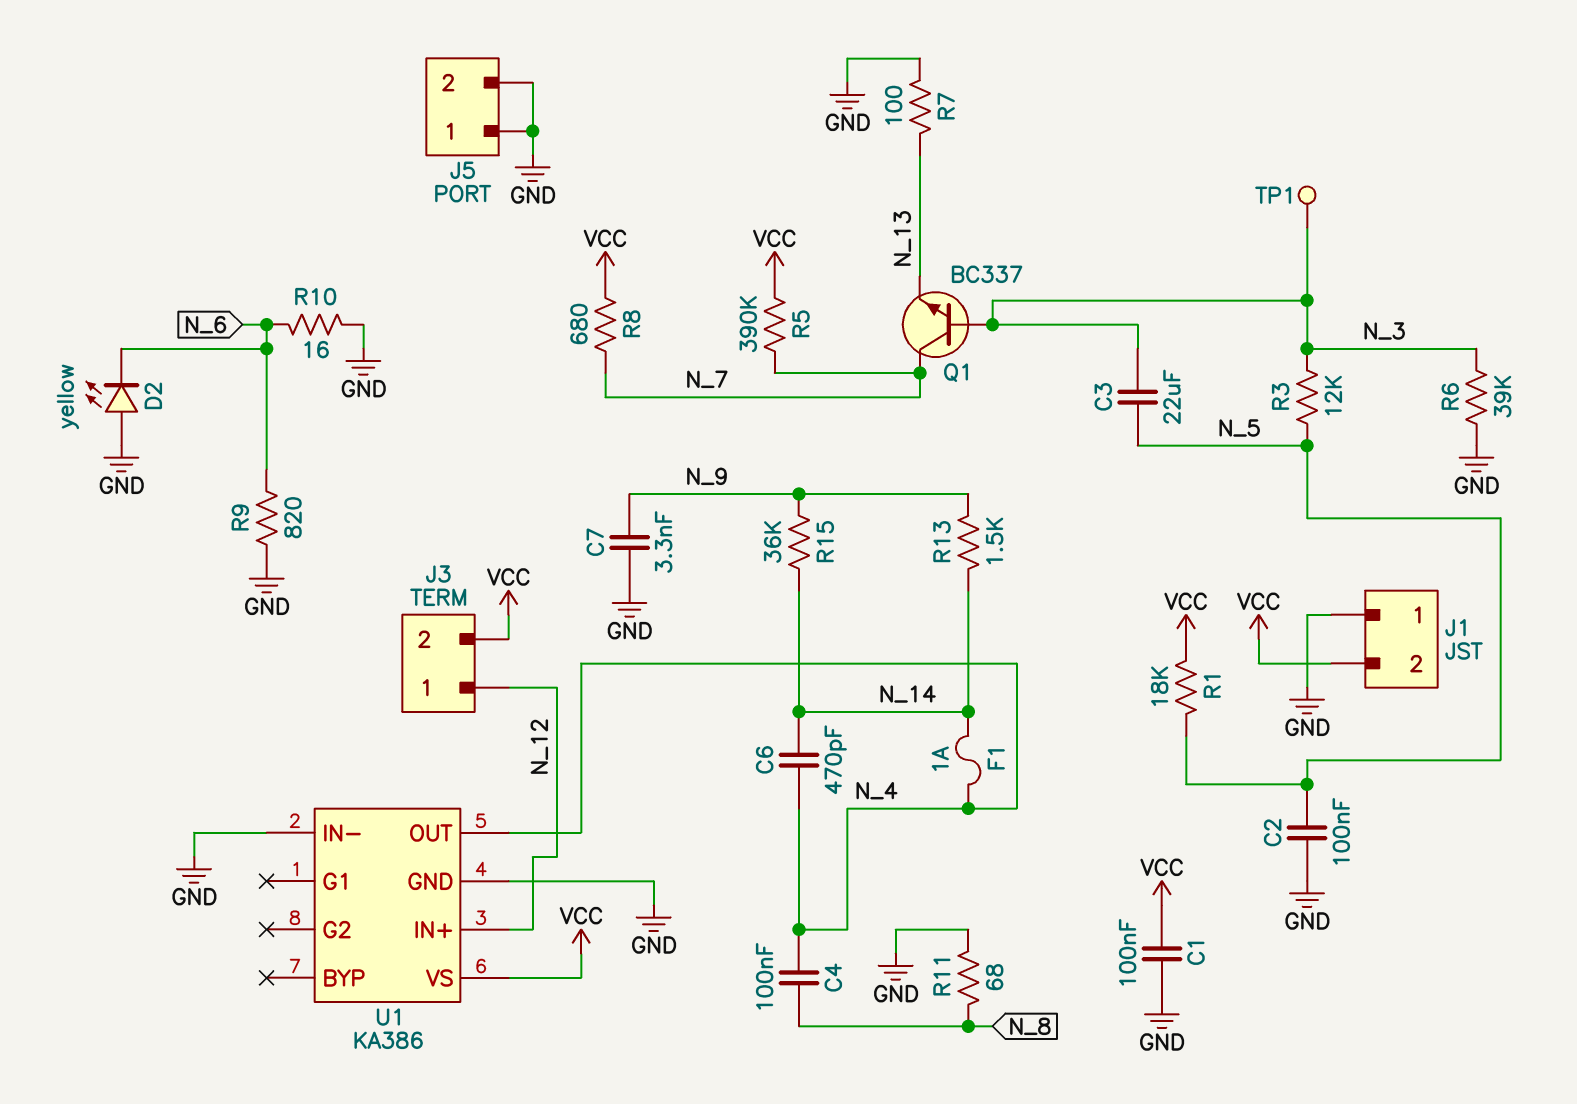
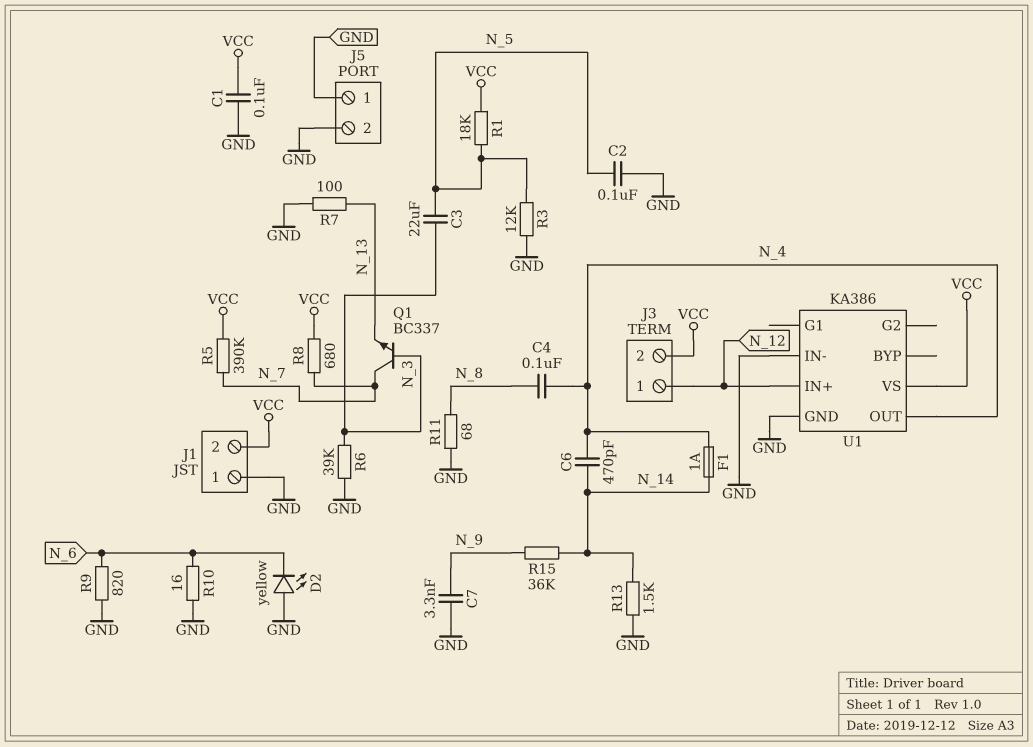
R3: 12k (N_3, N_5) -> 12k (GND, N_5)
R13: 1.5k (N_9, N_14) -> 1.5k (GND, N_14)
TP1: test point (N_3) -> none

